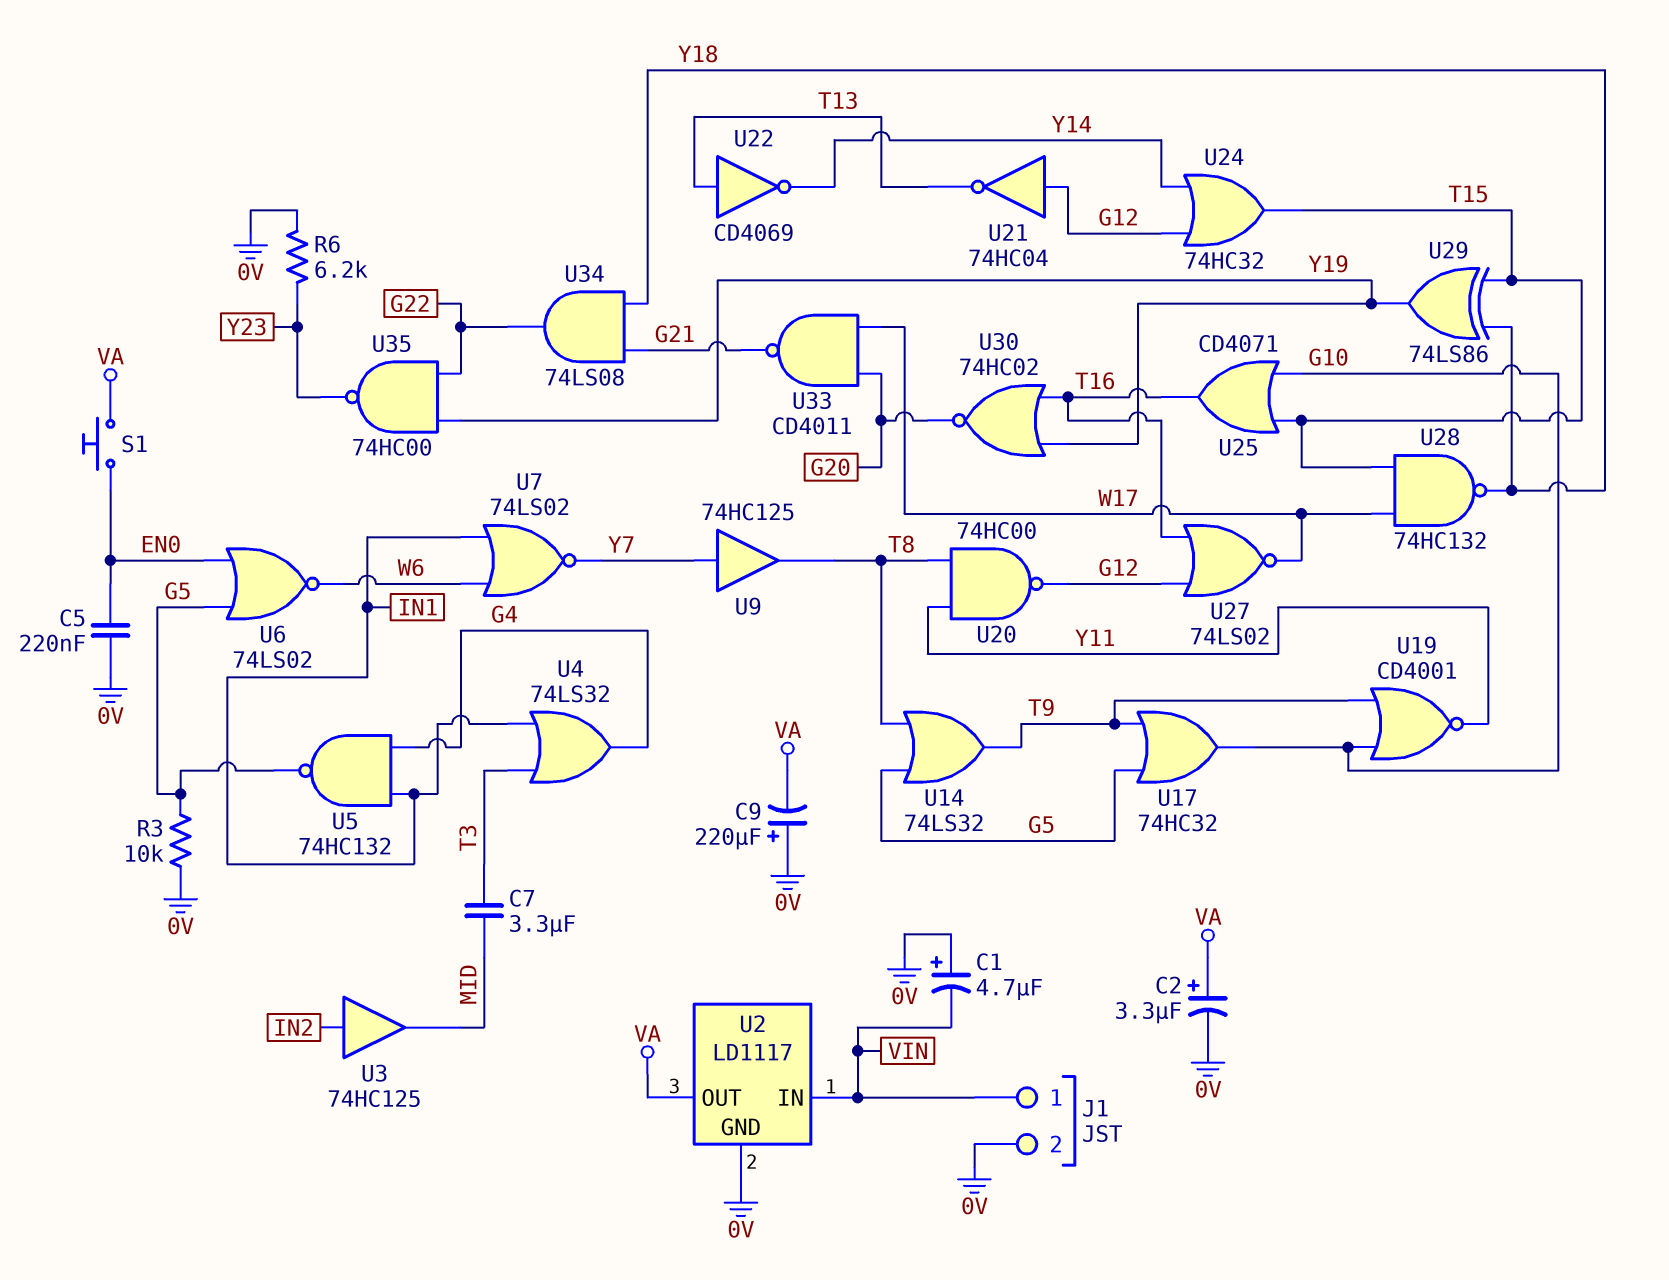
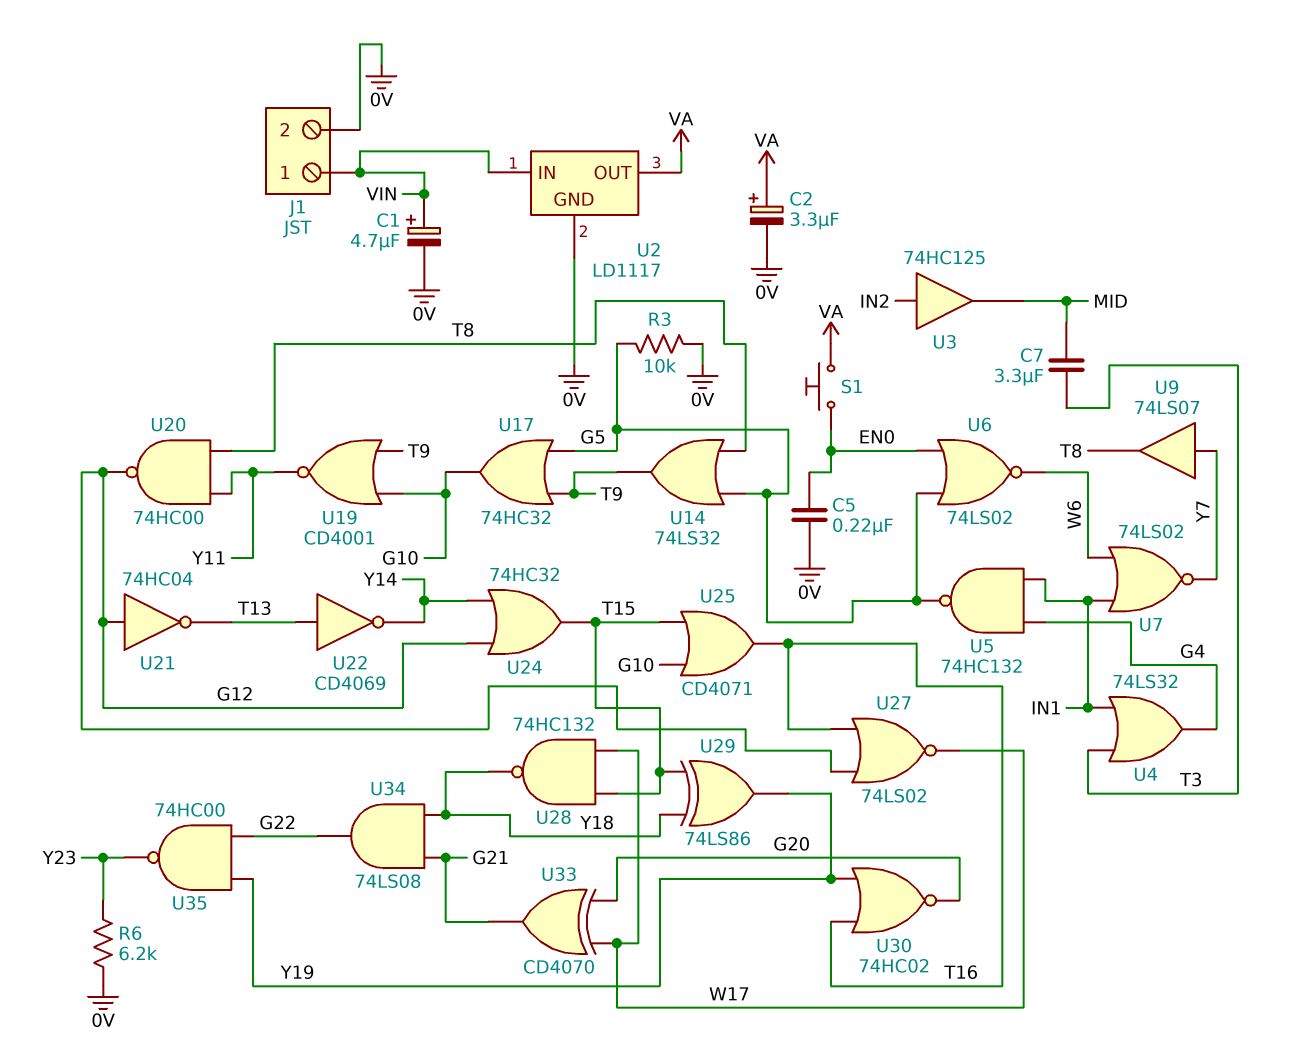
C1: 4.7uF (plus 0V, minus VIN) -> 4.7uF (plus VIN, minus 0V)
C9: 220uF (plus 0V, minus VA) -> none
U9: buffer 74HC125 (in Y7, out T8) -> buffer 74LS07 (in Y7, out T8)
U33: NAND CD4011 (in G20, in W17, out G21) -> XOR CD4070 (in G20, in W17, out G21)

